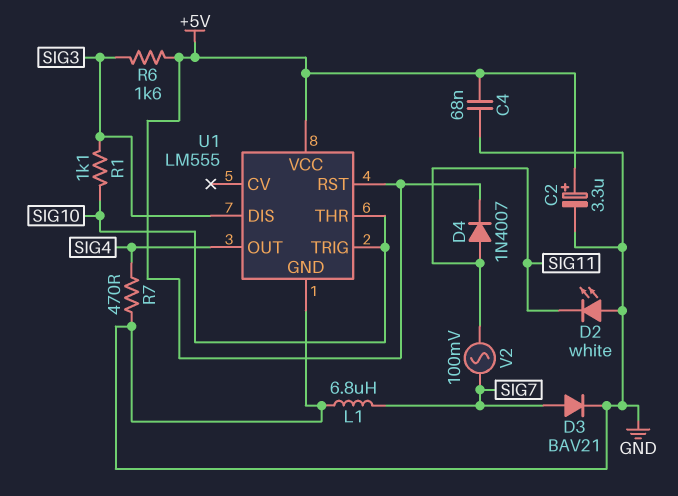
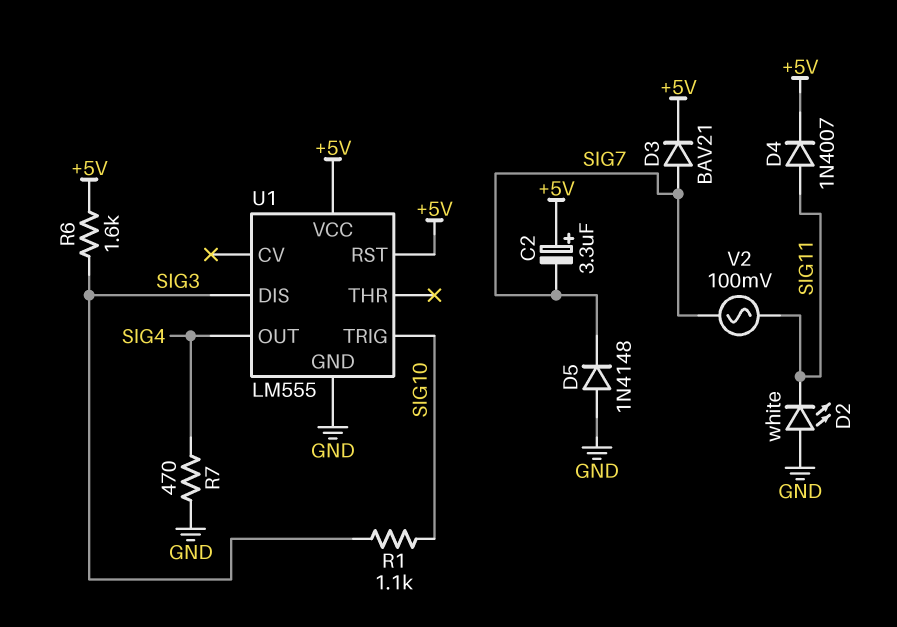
C2: 3.3uF (plus +5V, minus GND) -> 3.3uF (plus +5V, minus SIG7)
C4: 68nF (+5V, GND) -> none
D3: diode BAV21 (A SIG7, K GND) -> diode BAV21 (A SIG7, K +5V)
D5: none -> diode 1N4148 (A GND, K SIG7)
L1: 6.8uH (GND, SIG7) -> none
U1 pin THR: SIG10 -> none

